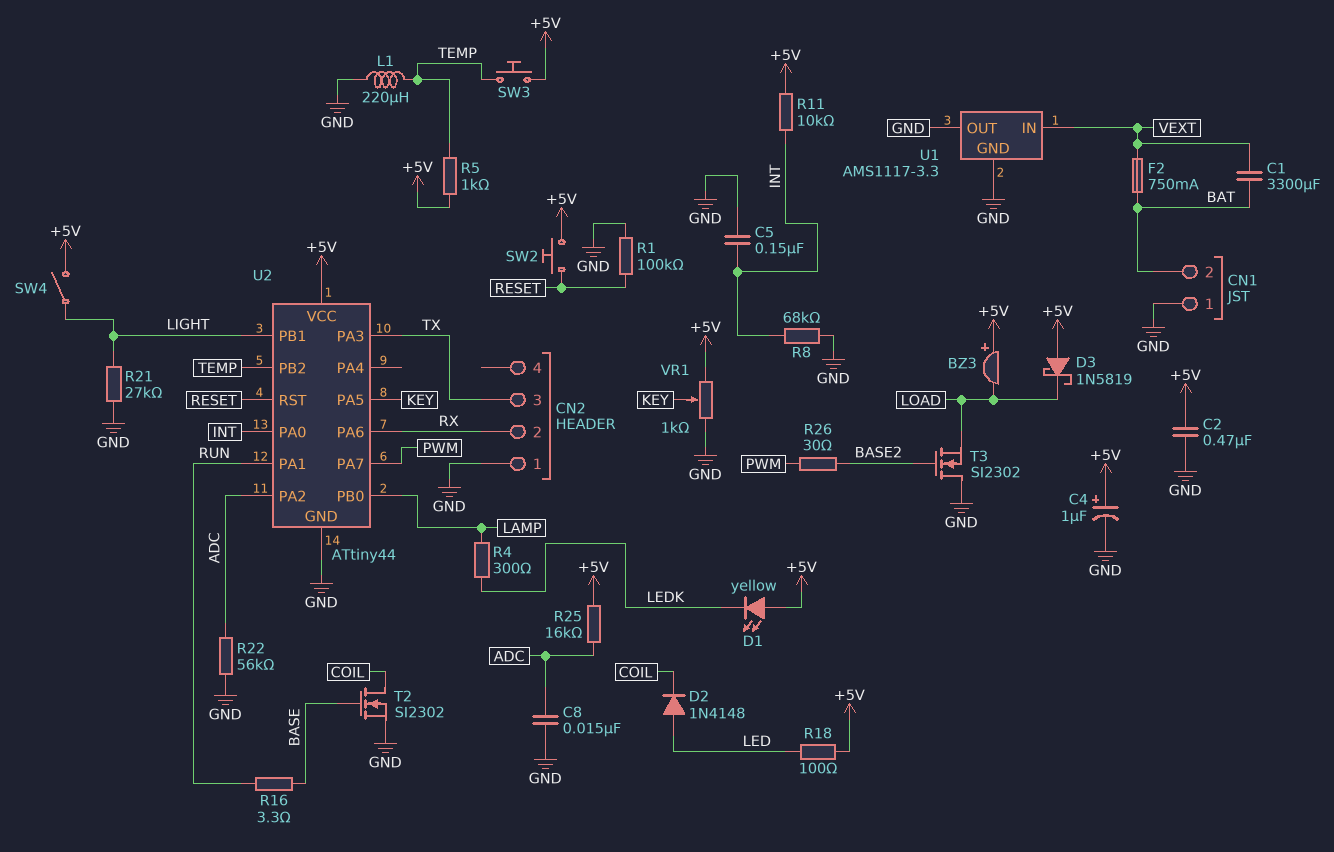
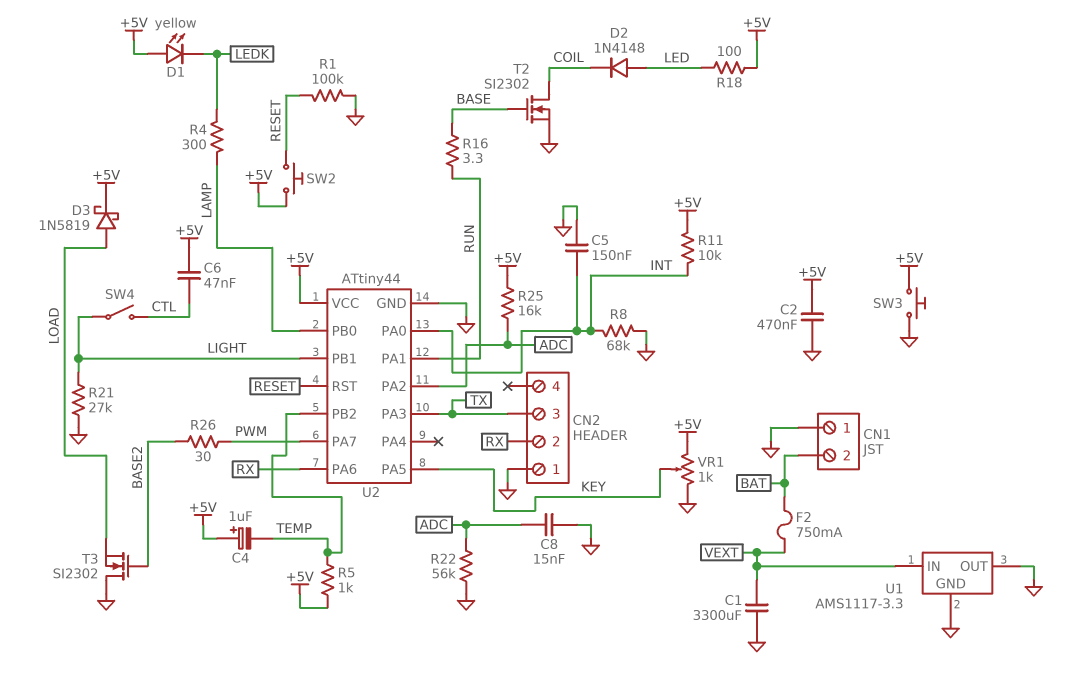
BZ3: buzzer (plus +5V, minus LOAD) -> none
C1: 3300uF (BAT, VEXT) -> 3300uF (GND, VEXT)
C4: 1uF (plus +5V, minus GND) -> 1uF (plus +5V, minus TEMP)
C6: none -> 47nF (+5V, CTL)
D3: schottky 1N5819 (A +5V, K LOAD) -> schottky 1N5819 (A LOAD, K +5V)
L1: 220uH (GND, TEMP) -> none
SW3: button (+5V, TEMP) -> button (+5V, GND)
SW4: switch (+5V, LIGHT) -> switch (CTL, LIGHT)

